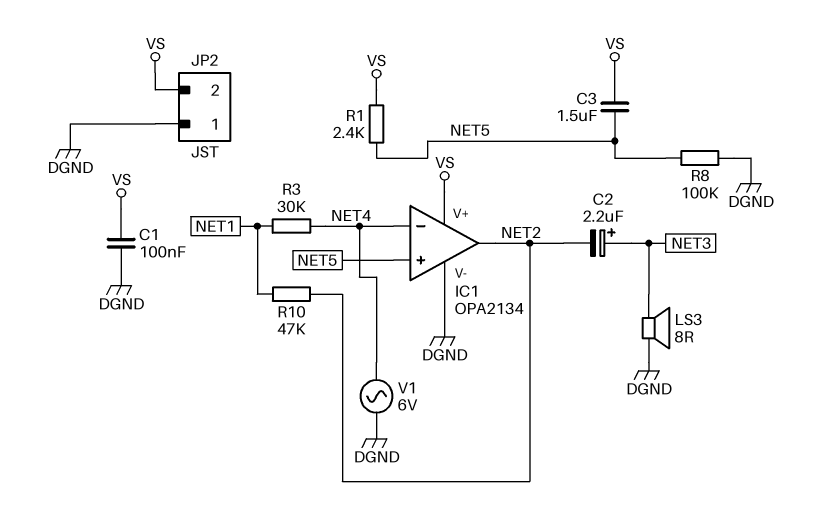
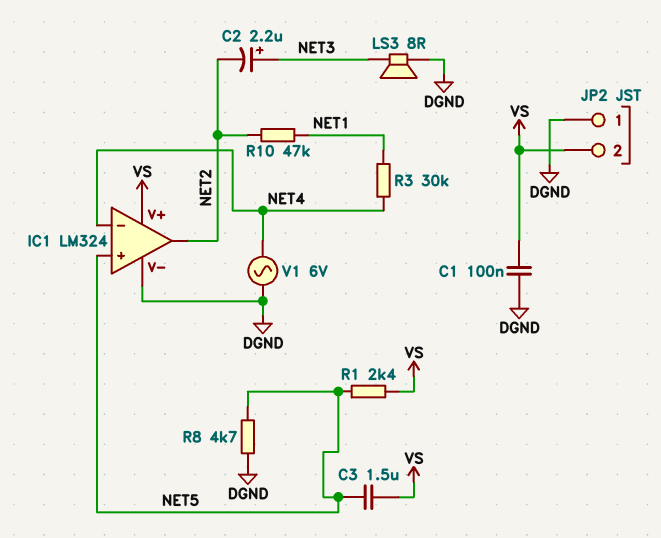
IC1: OPA2134 -> LM324
R8: 100k (DGND, NET5) -> 4.7k (DGND, NET5)

